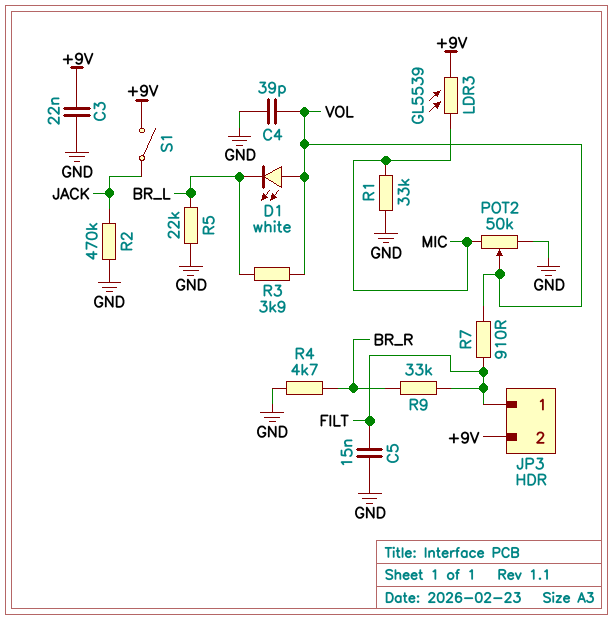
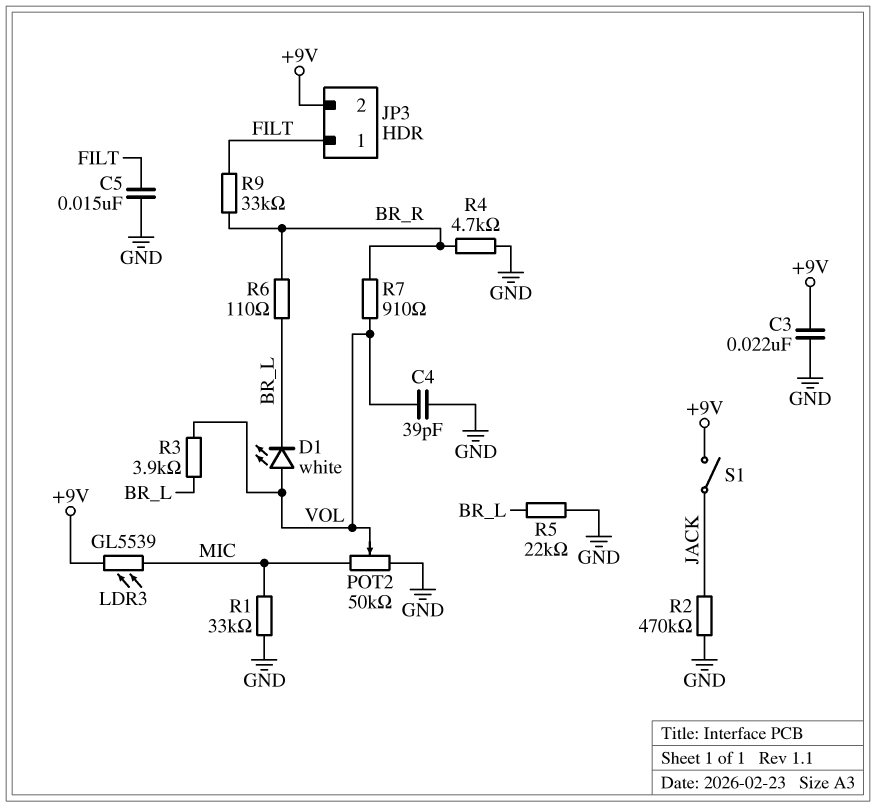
R6: none -> 110 (BR_L, BR_R)
R7: 910 (FILT, VOL) -> 910 (BR_R, VOL)

